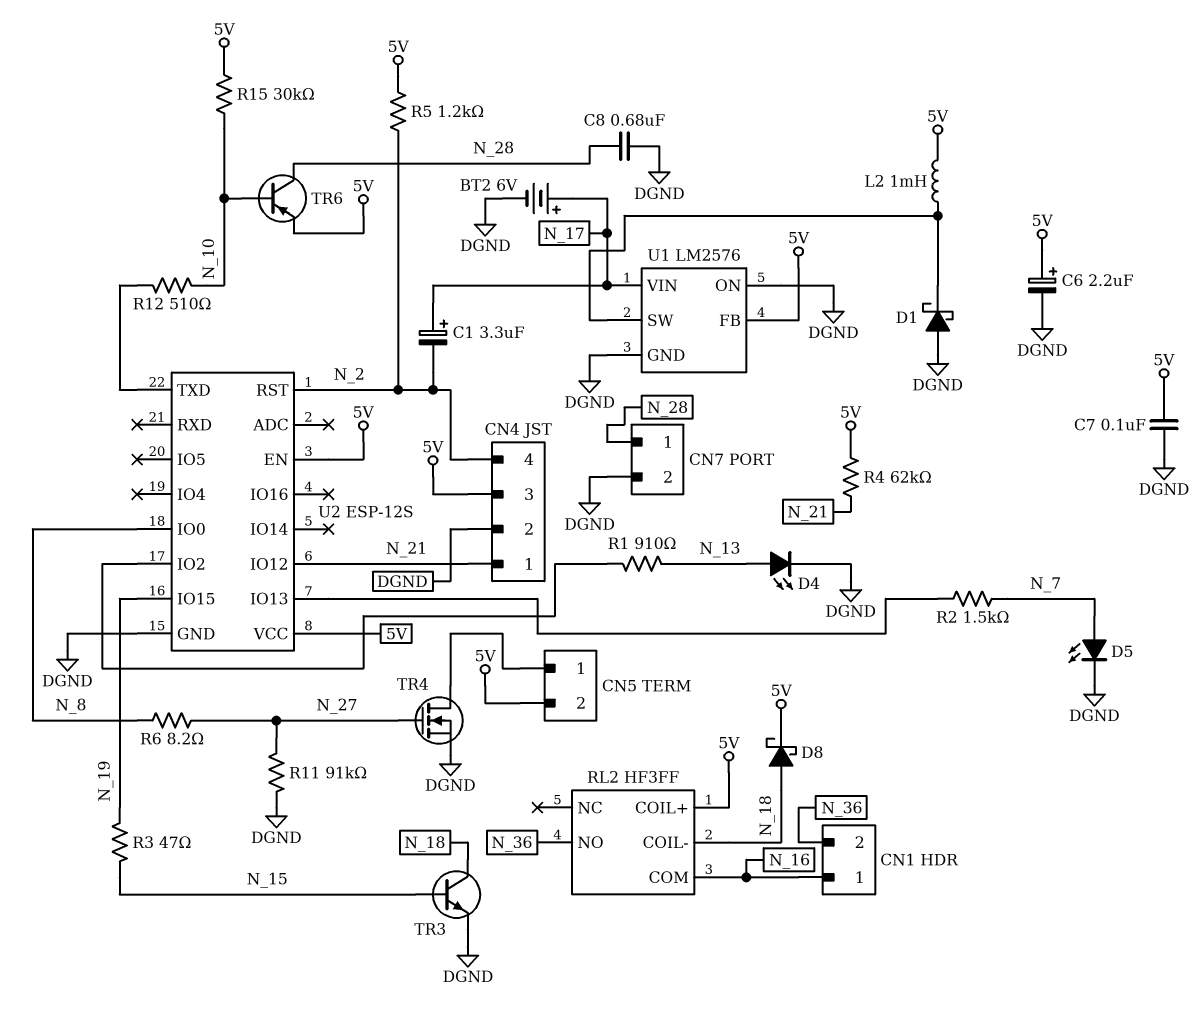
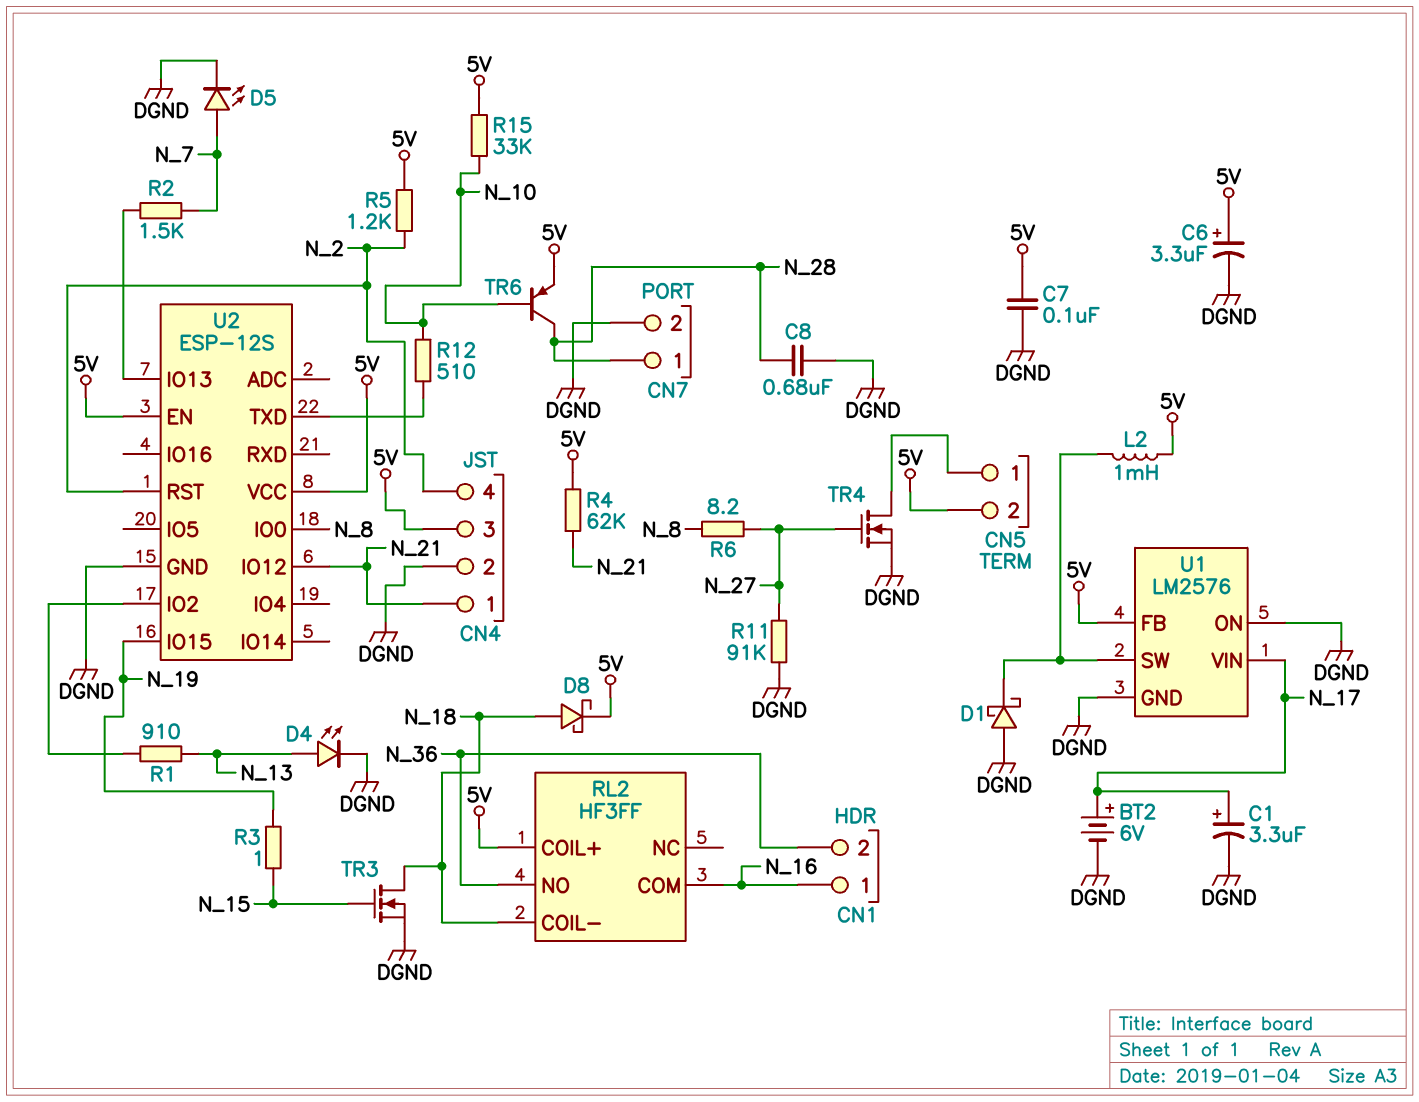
C1: 3.3uF (plus N_17, minus N_2) -> 3.3uF (plus N_17, minus DGND)
C6: 2.2uF (plus 5V, minus DGND) -> 3.3uF (plus 5V, minus DGND)
R3: 47 (N_15, N_19) -> 1 (N_15, N_19)
R15: 30k (5V, N_10) -> 33k (5V, N_10)
TR3: NPN (B N_15, C N_18, E DGND) -> NMOS (G N_15, D N_18, S DGND)

